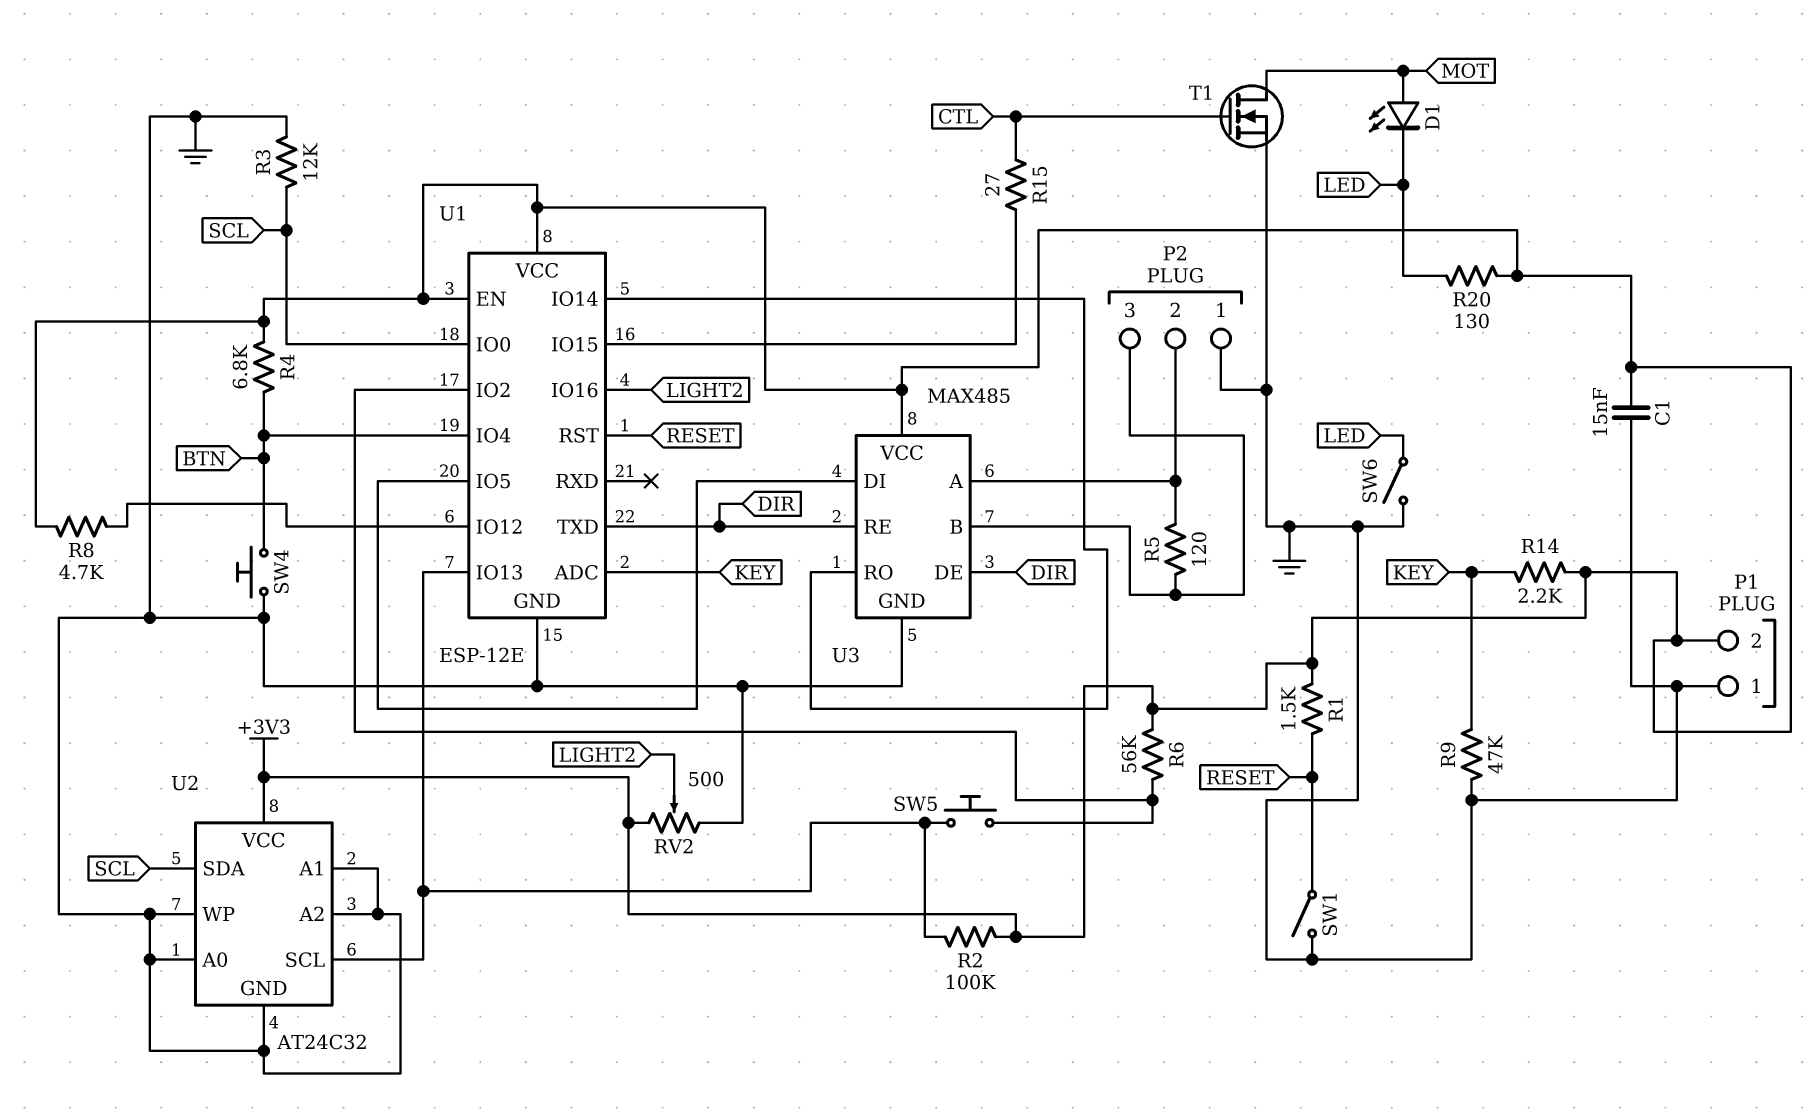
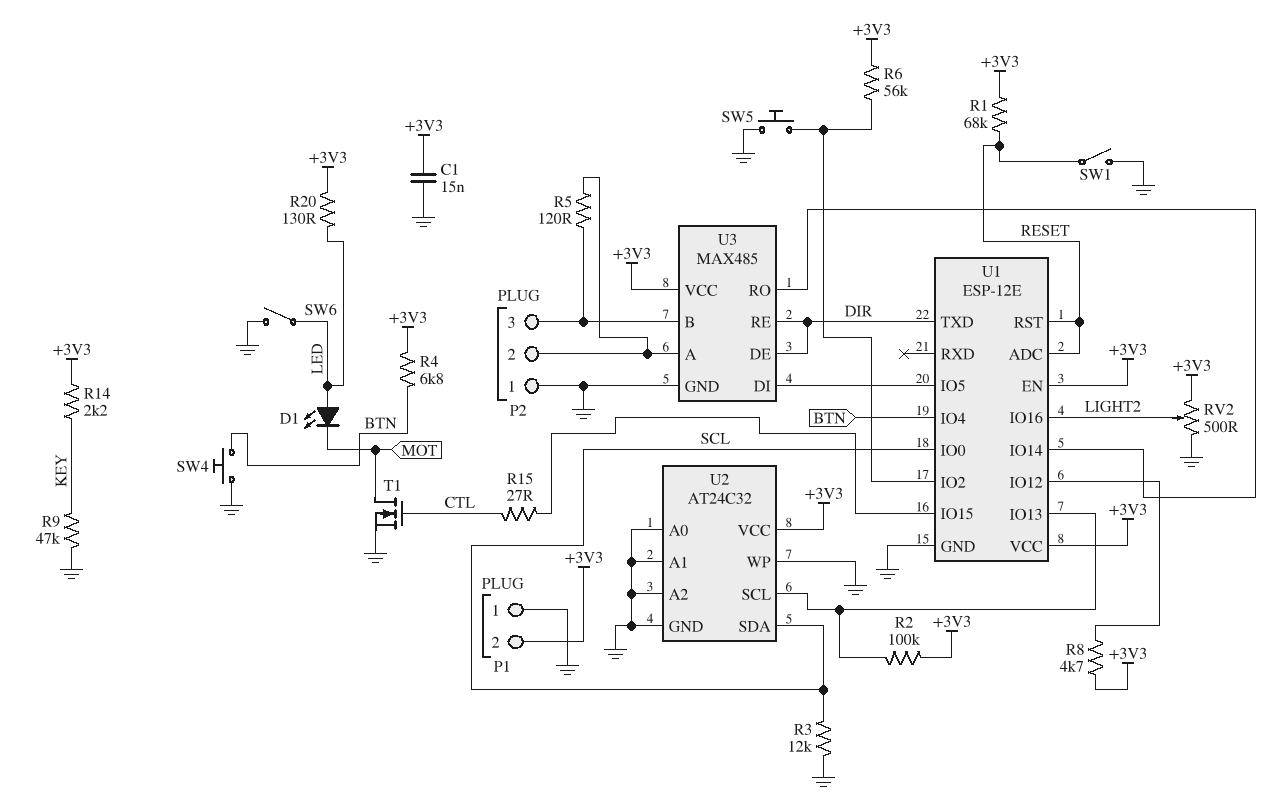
D1: LED (A MOT, K LED) -> LED (A LED, K MOT)
R1: 1.5k (+3V3, RESET) -> 68k (+3V3, RESET)
SW5: button (U1/IO2, U1/IO13) -> button (GND, U1/IO2)
U1 pin ADC: KEY -> RESET

